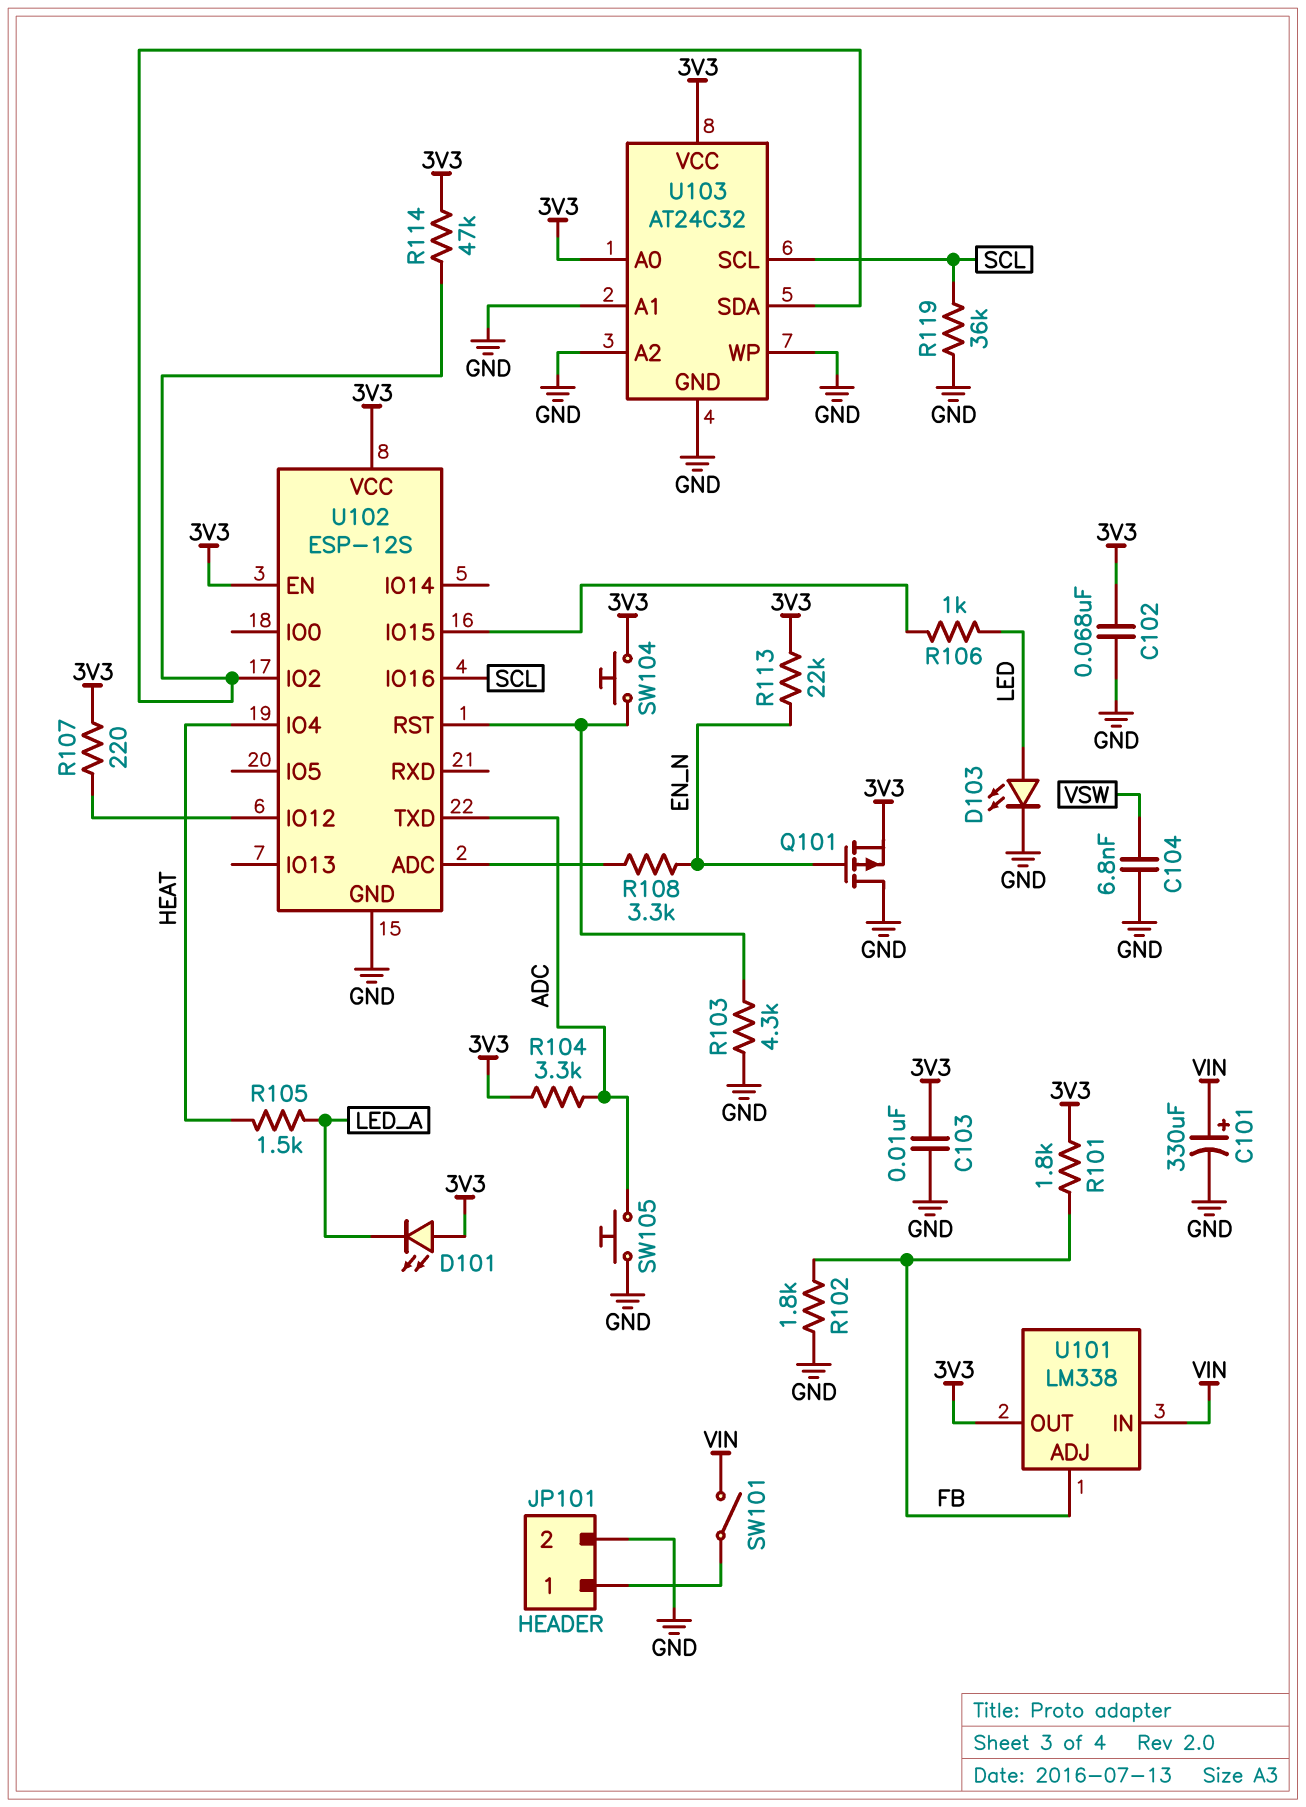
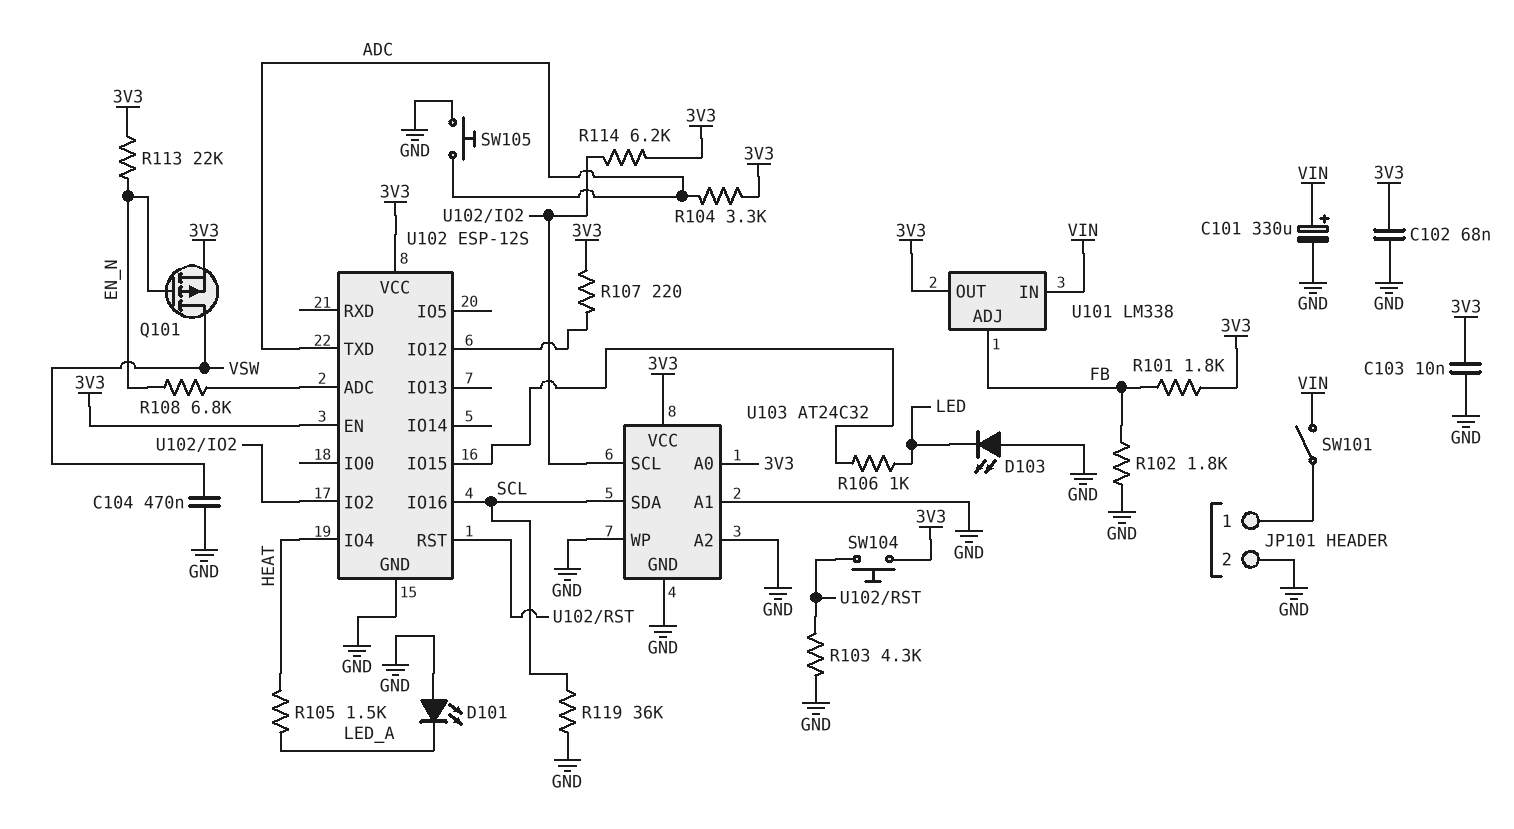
C104: 6.8nF (GND, VSW) -> 470nF (GND, VSW)
D101: LED (A 3V3, K LED_A) -> LED (A GND, K LED_A)
D103: LED (A LED, K GND) -> LED (A GND, K LED)
Q101: PMOS (G EN_N, D GND, S 3V3) -> PMOS (G EN_N, D VSW, S 3V3)
R108: 3.3k (EN_N, U102/ADC) -> 6.8k (EN_N, U102/ADC)
R114: 47k (3V3, U102/IO2) -> 6.2k (3V3, U102/IO2)
U103 pin SCL: SCL -> U102/IO2
U103 pin SDA: U102/IO2 -> SCL

